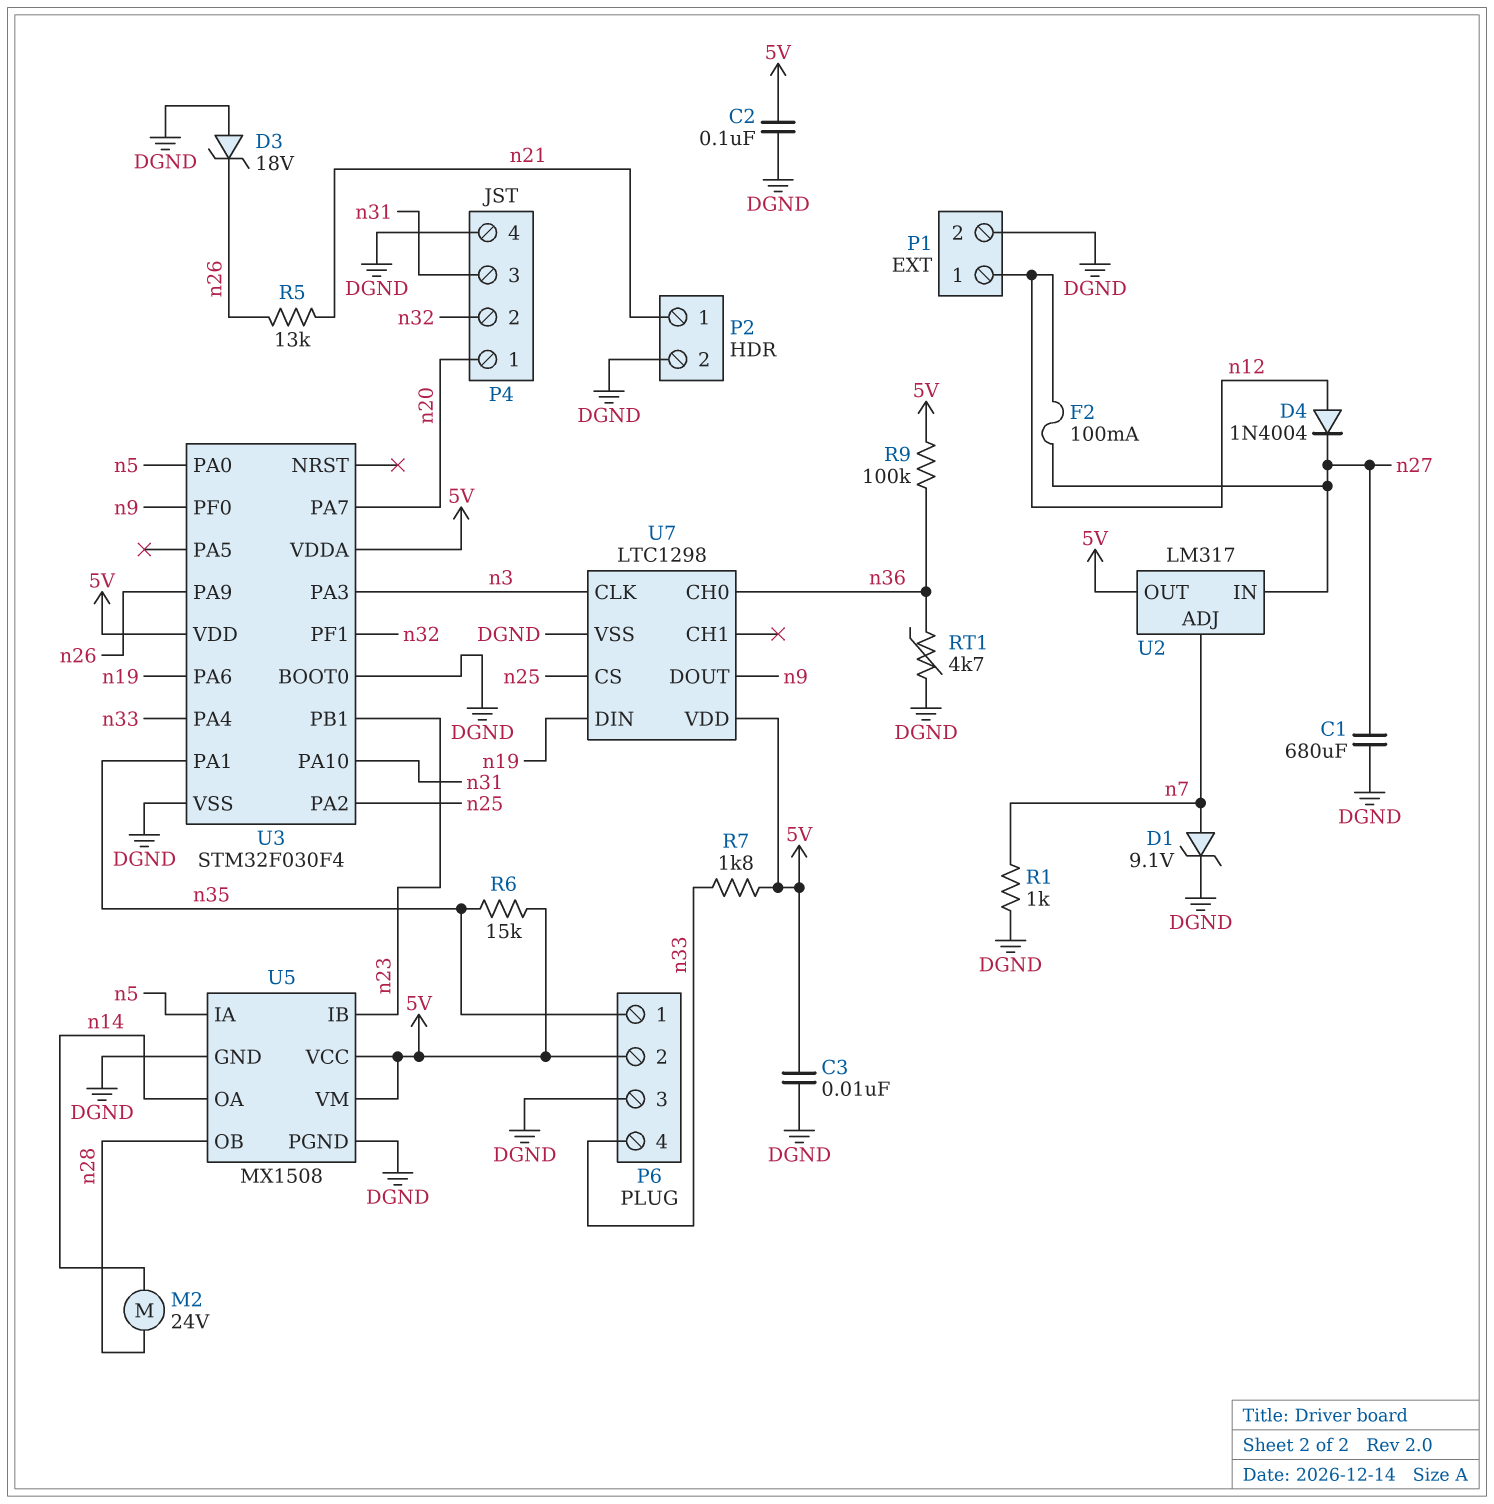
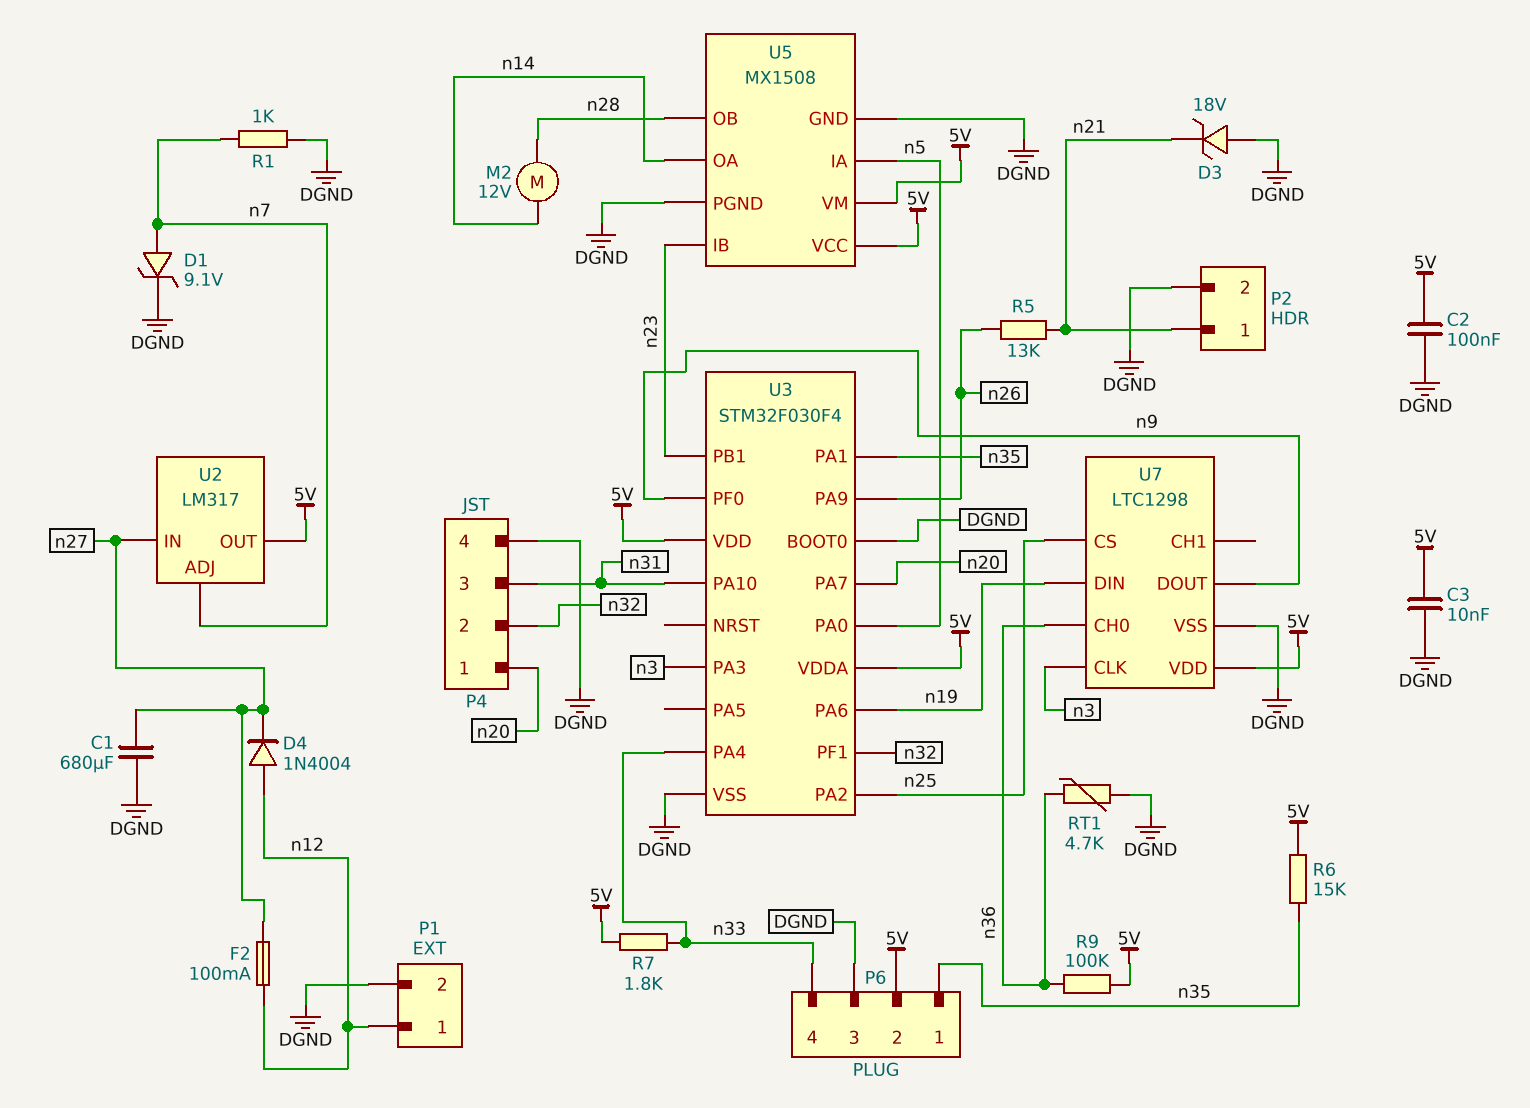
D3: zener 18V (A DGND, K n26) -> zener 18V (A DGND, K n21)
M2: motor 24V (n14, n28) -> motor 12V (n14, n28)

